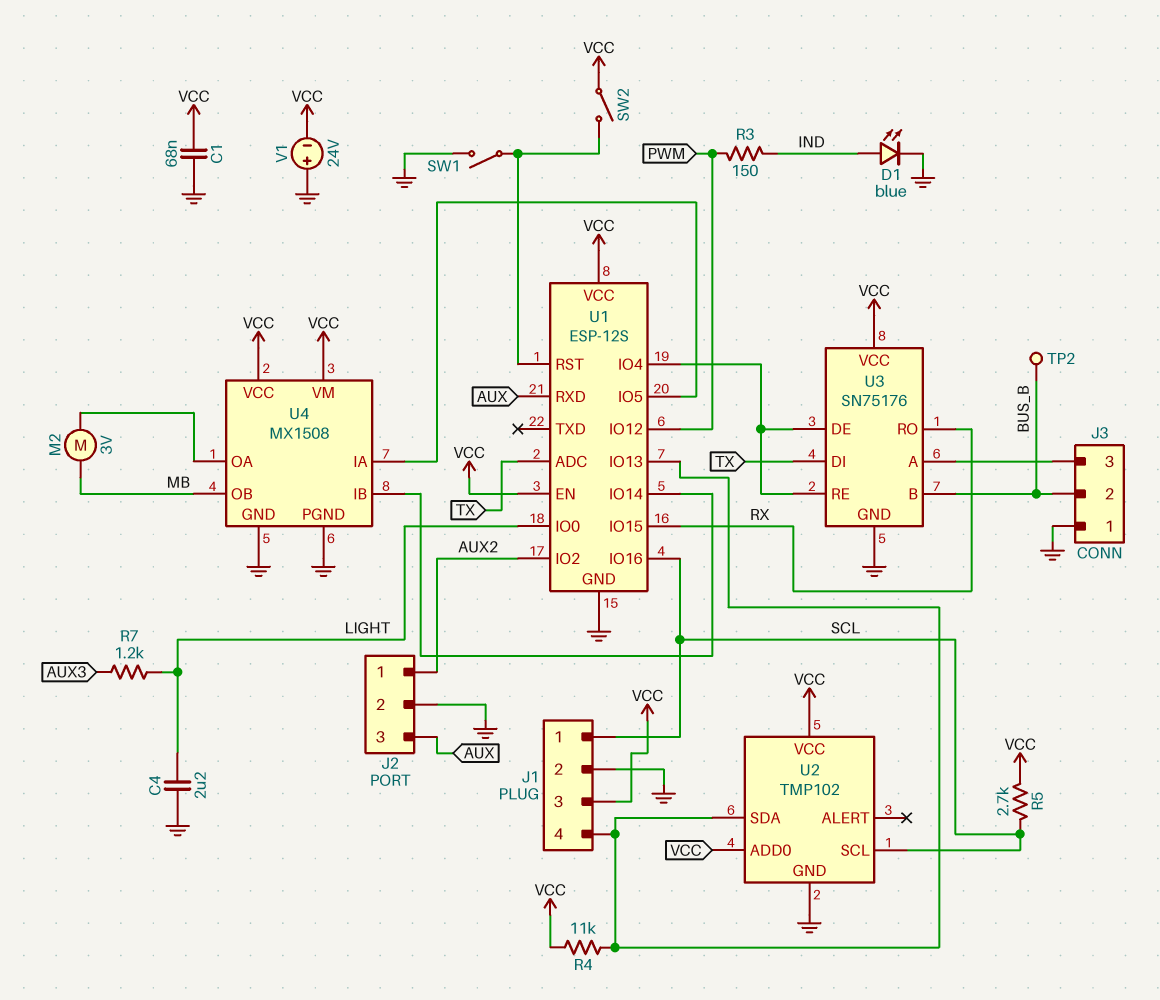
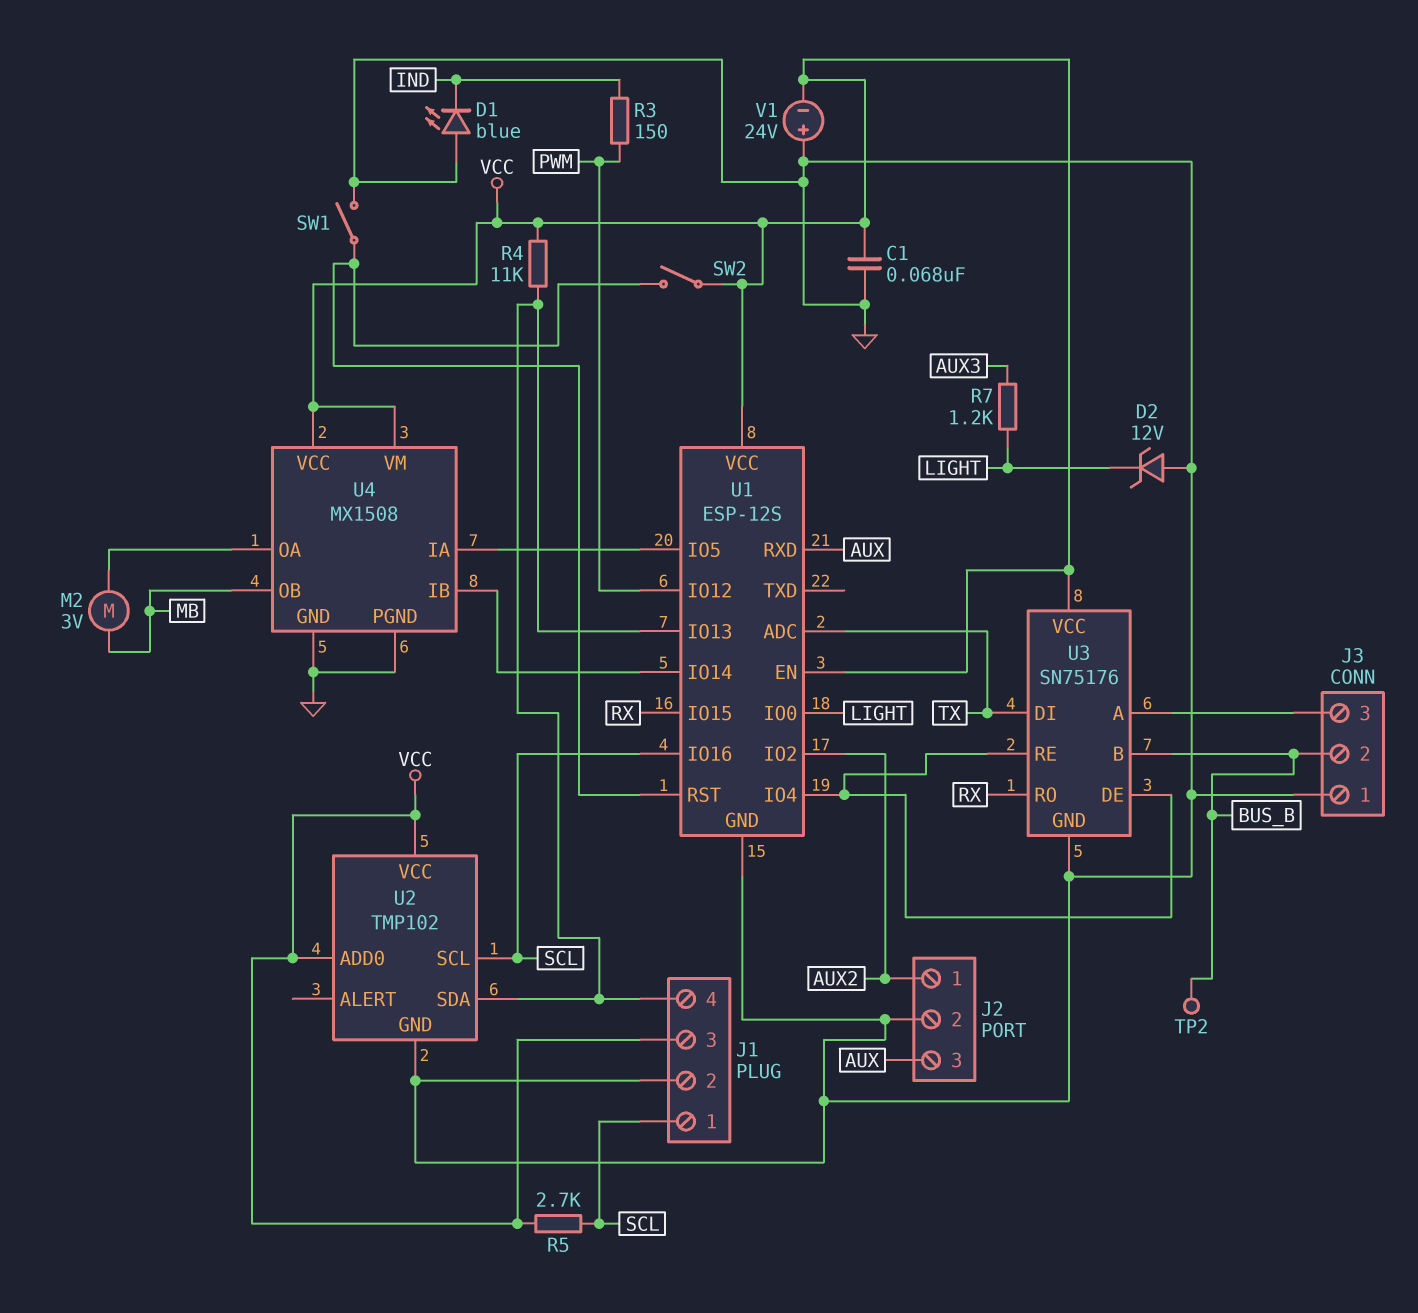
C4: 2.2uF (GND, LIGHT) -> none
D1: LED blue (A IND, K GND) -> LED blue (A GND, K IND)
D2: none -> zener 12V (A GND, K LIGHT)

